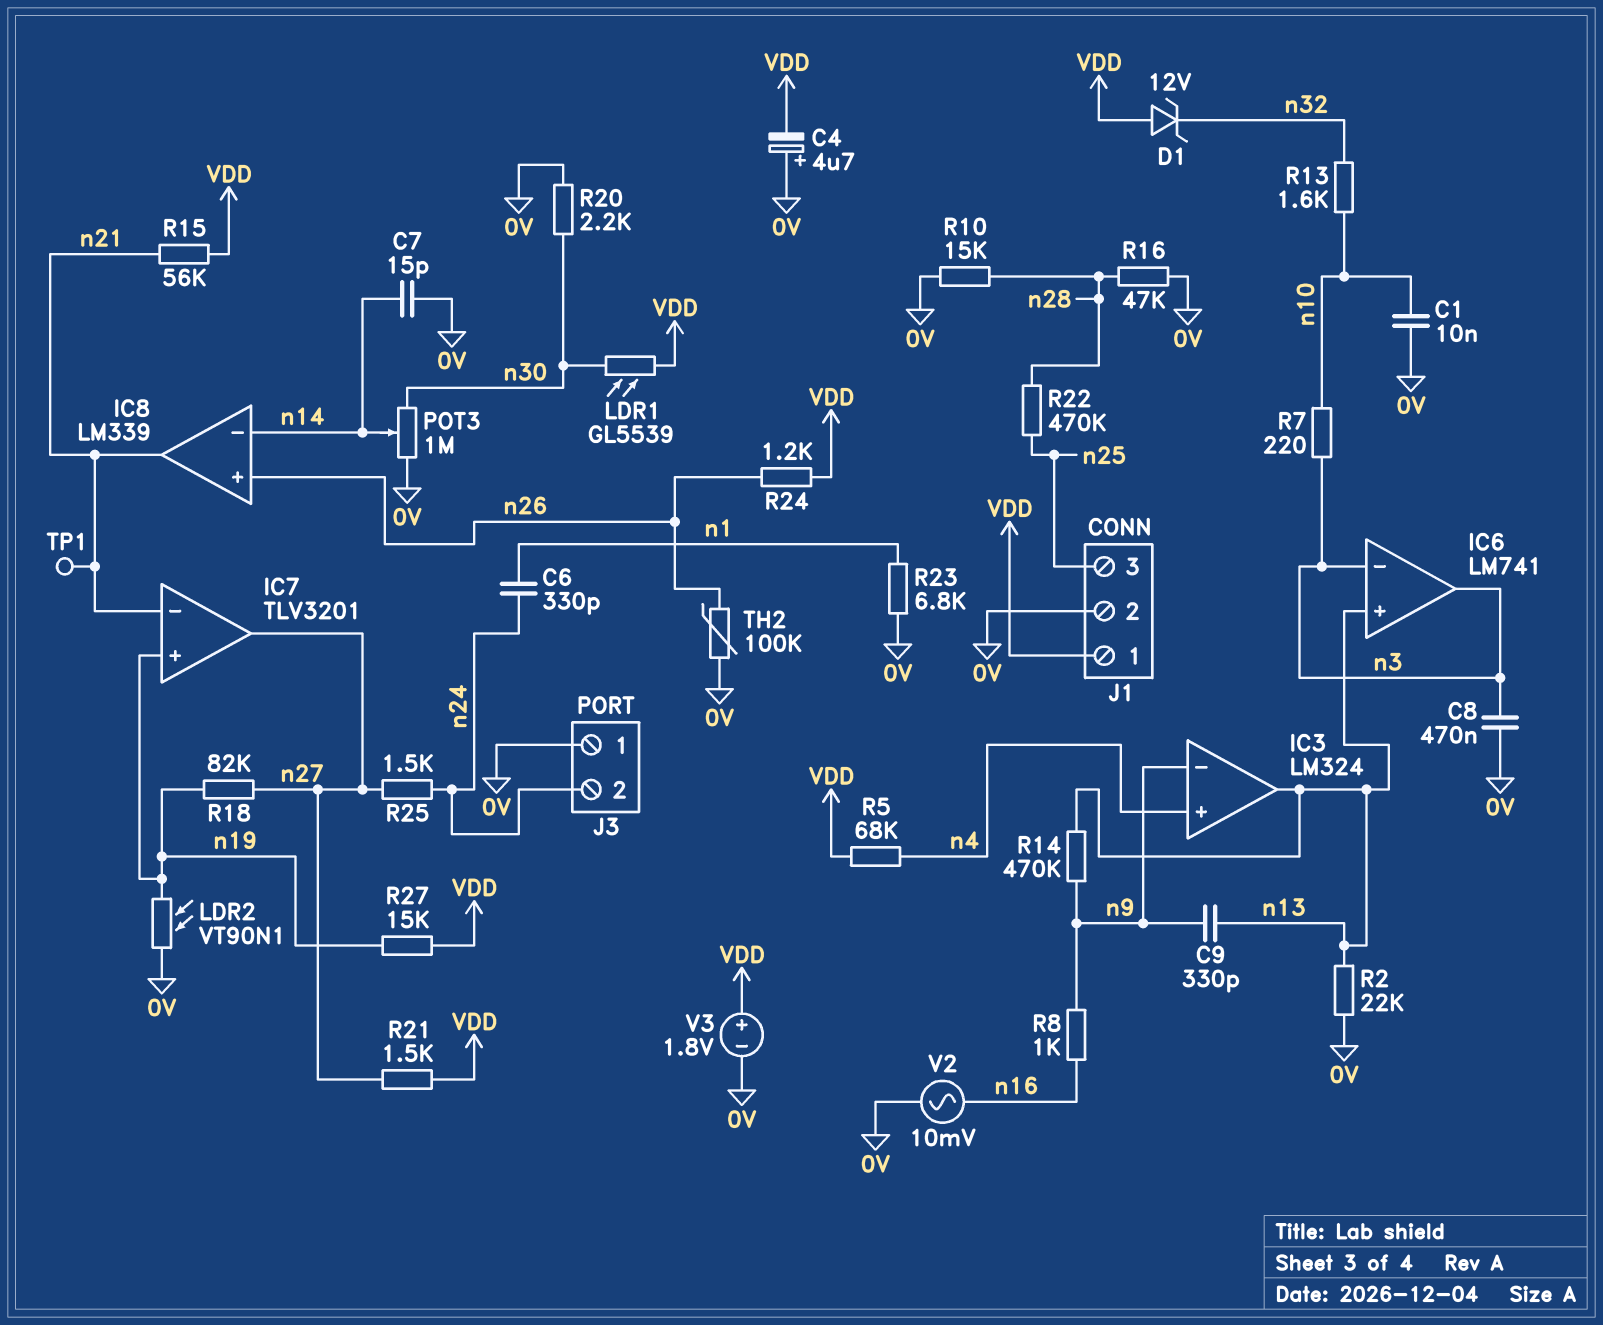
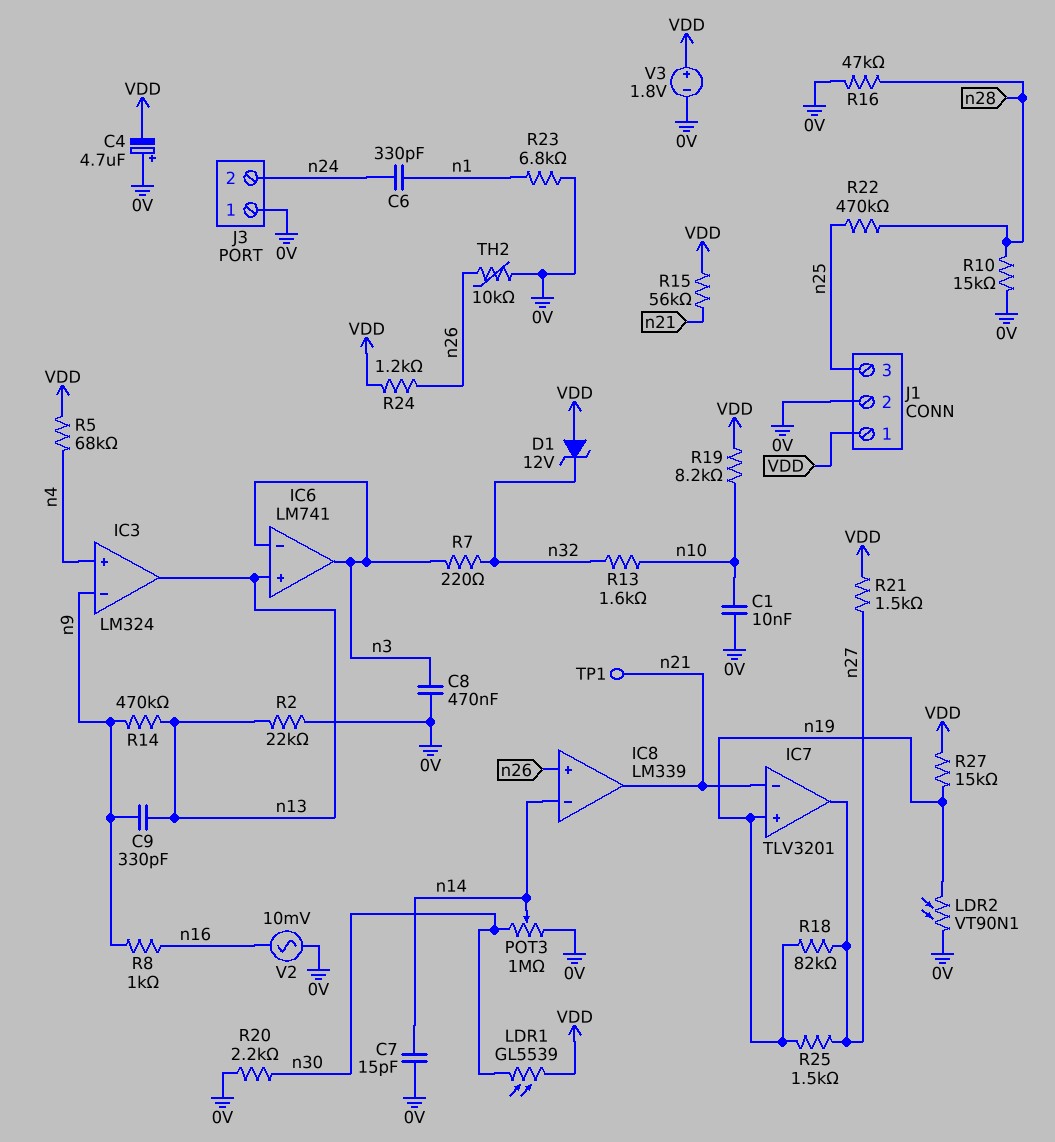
R7: 220 (n3, n10) -> 220 (n3, n32)
R19: none -> 8.2k (VDD, n10)
R25: 1.5k (n24, n27) -> 1.5k (n19, n27)
TH2: 100k (0V, n26) -> 10k (0V, n26)

